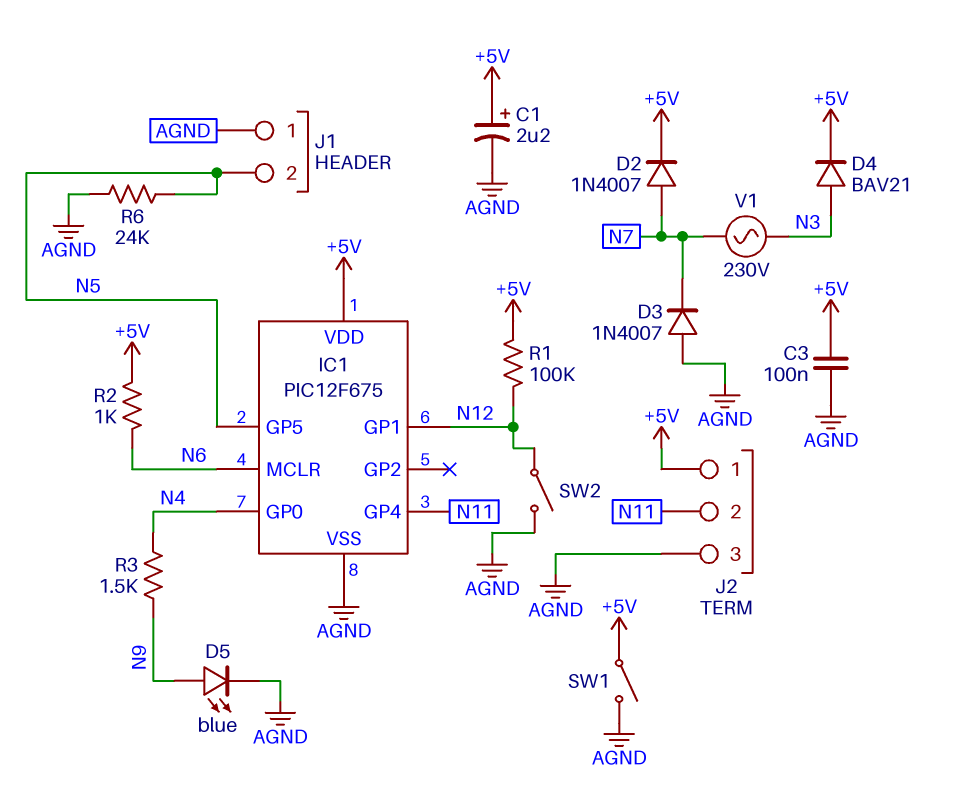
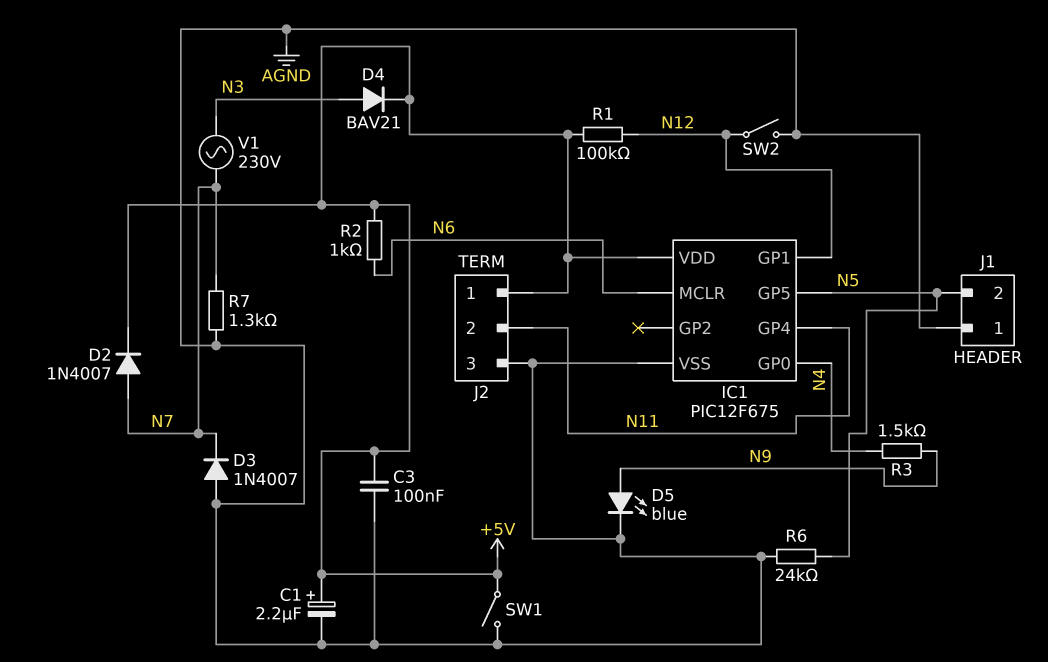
R7: none -> 1.3k (AGND, N7)

